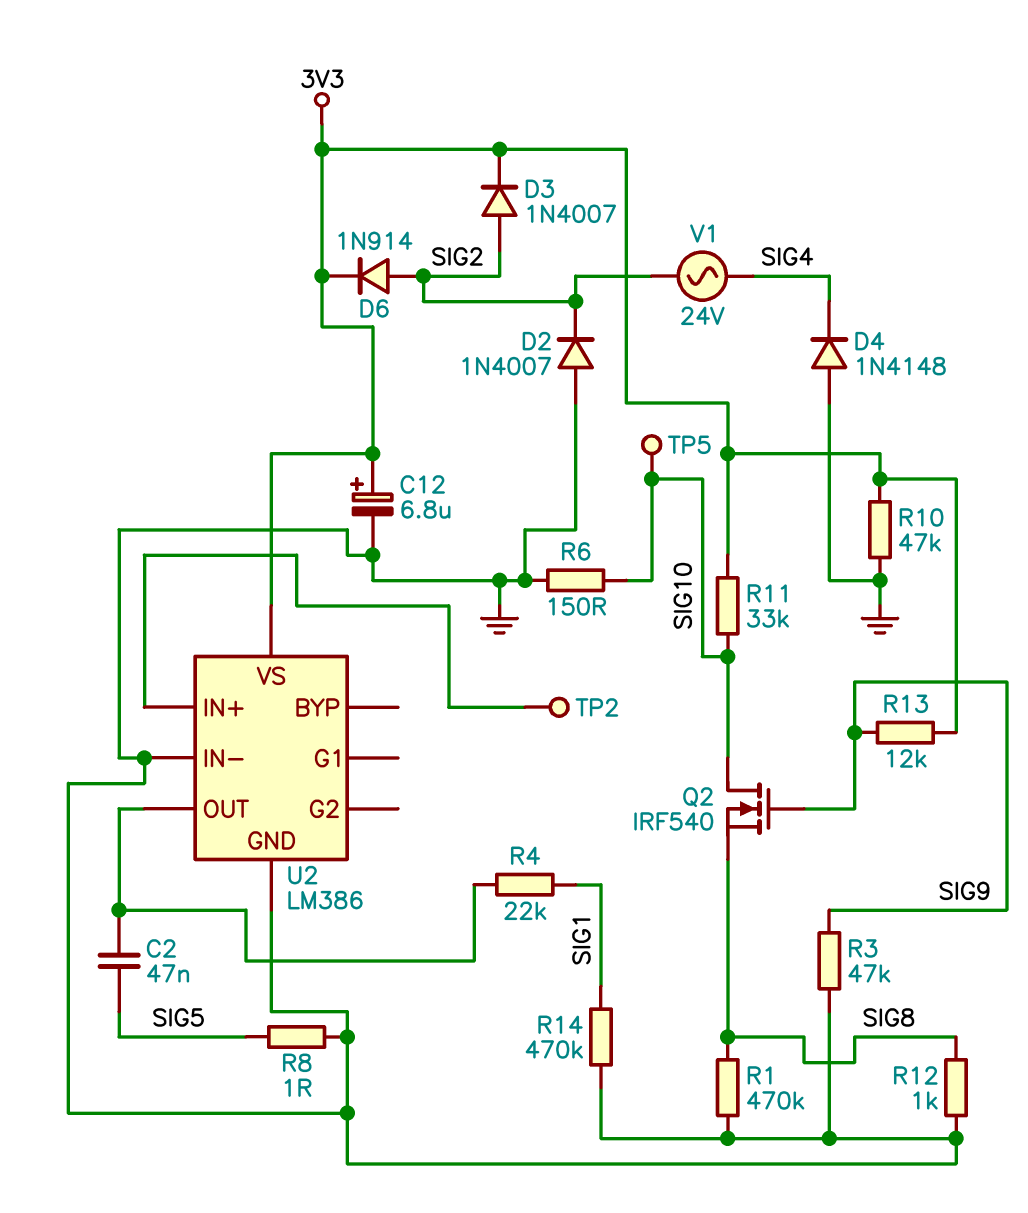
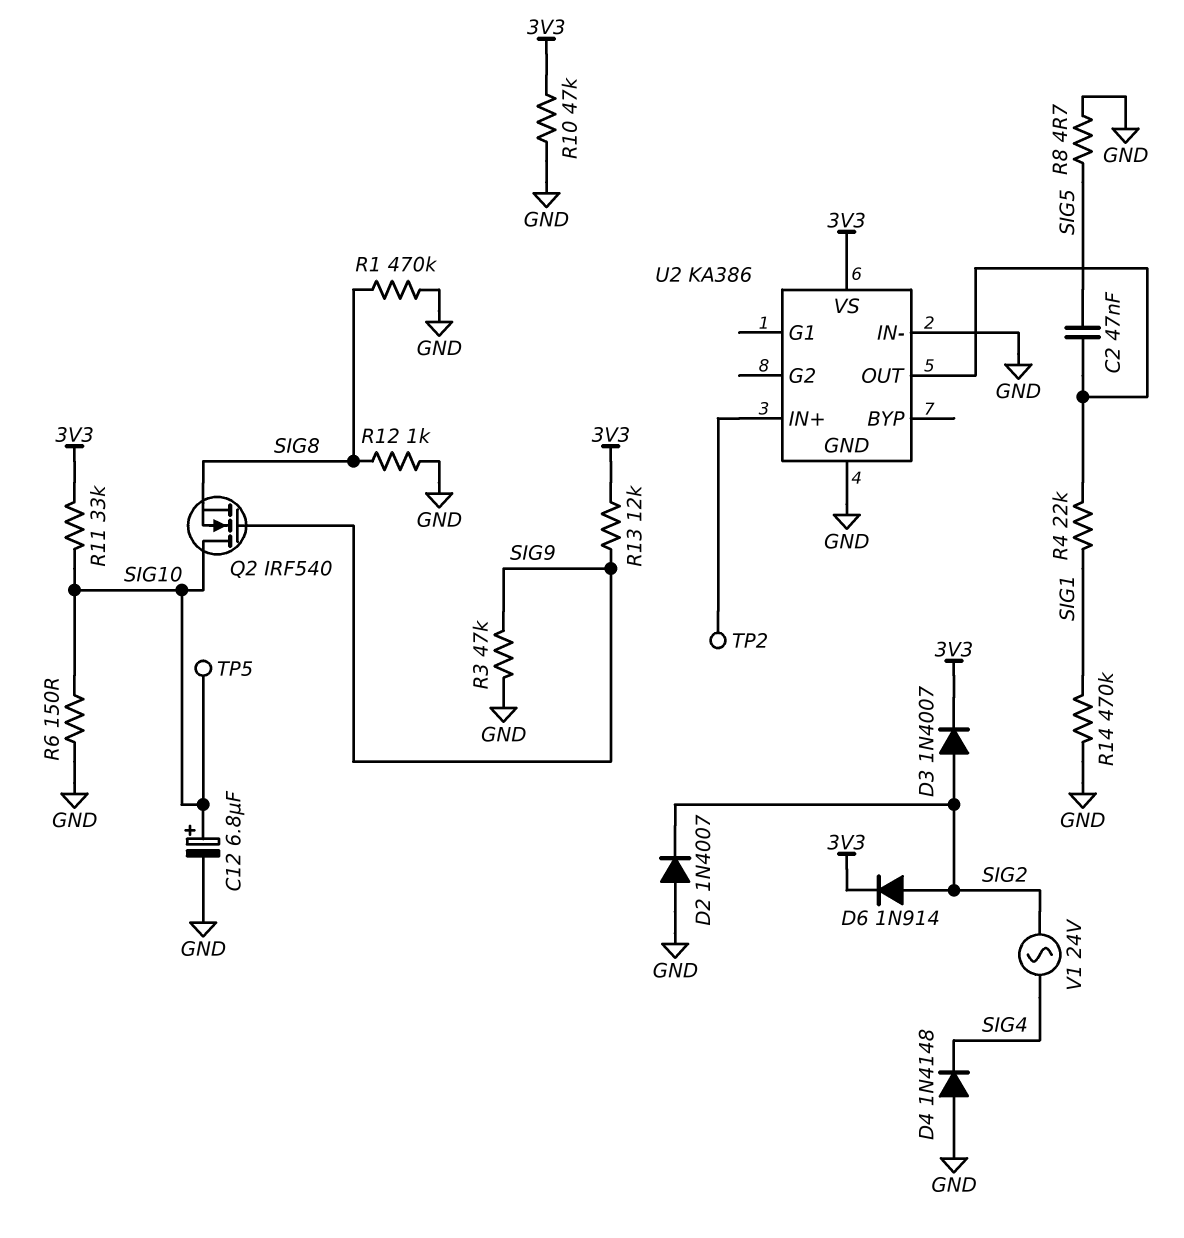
C12: 6.8uF (plus 3V3, minus GND) -> 6.8uF (plus SIG10, minus GND)
R8: 1 (GND, SIG5) -> 4.7 (GND, SIG5)
U2: LM386 -> KA386

